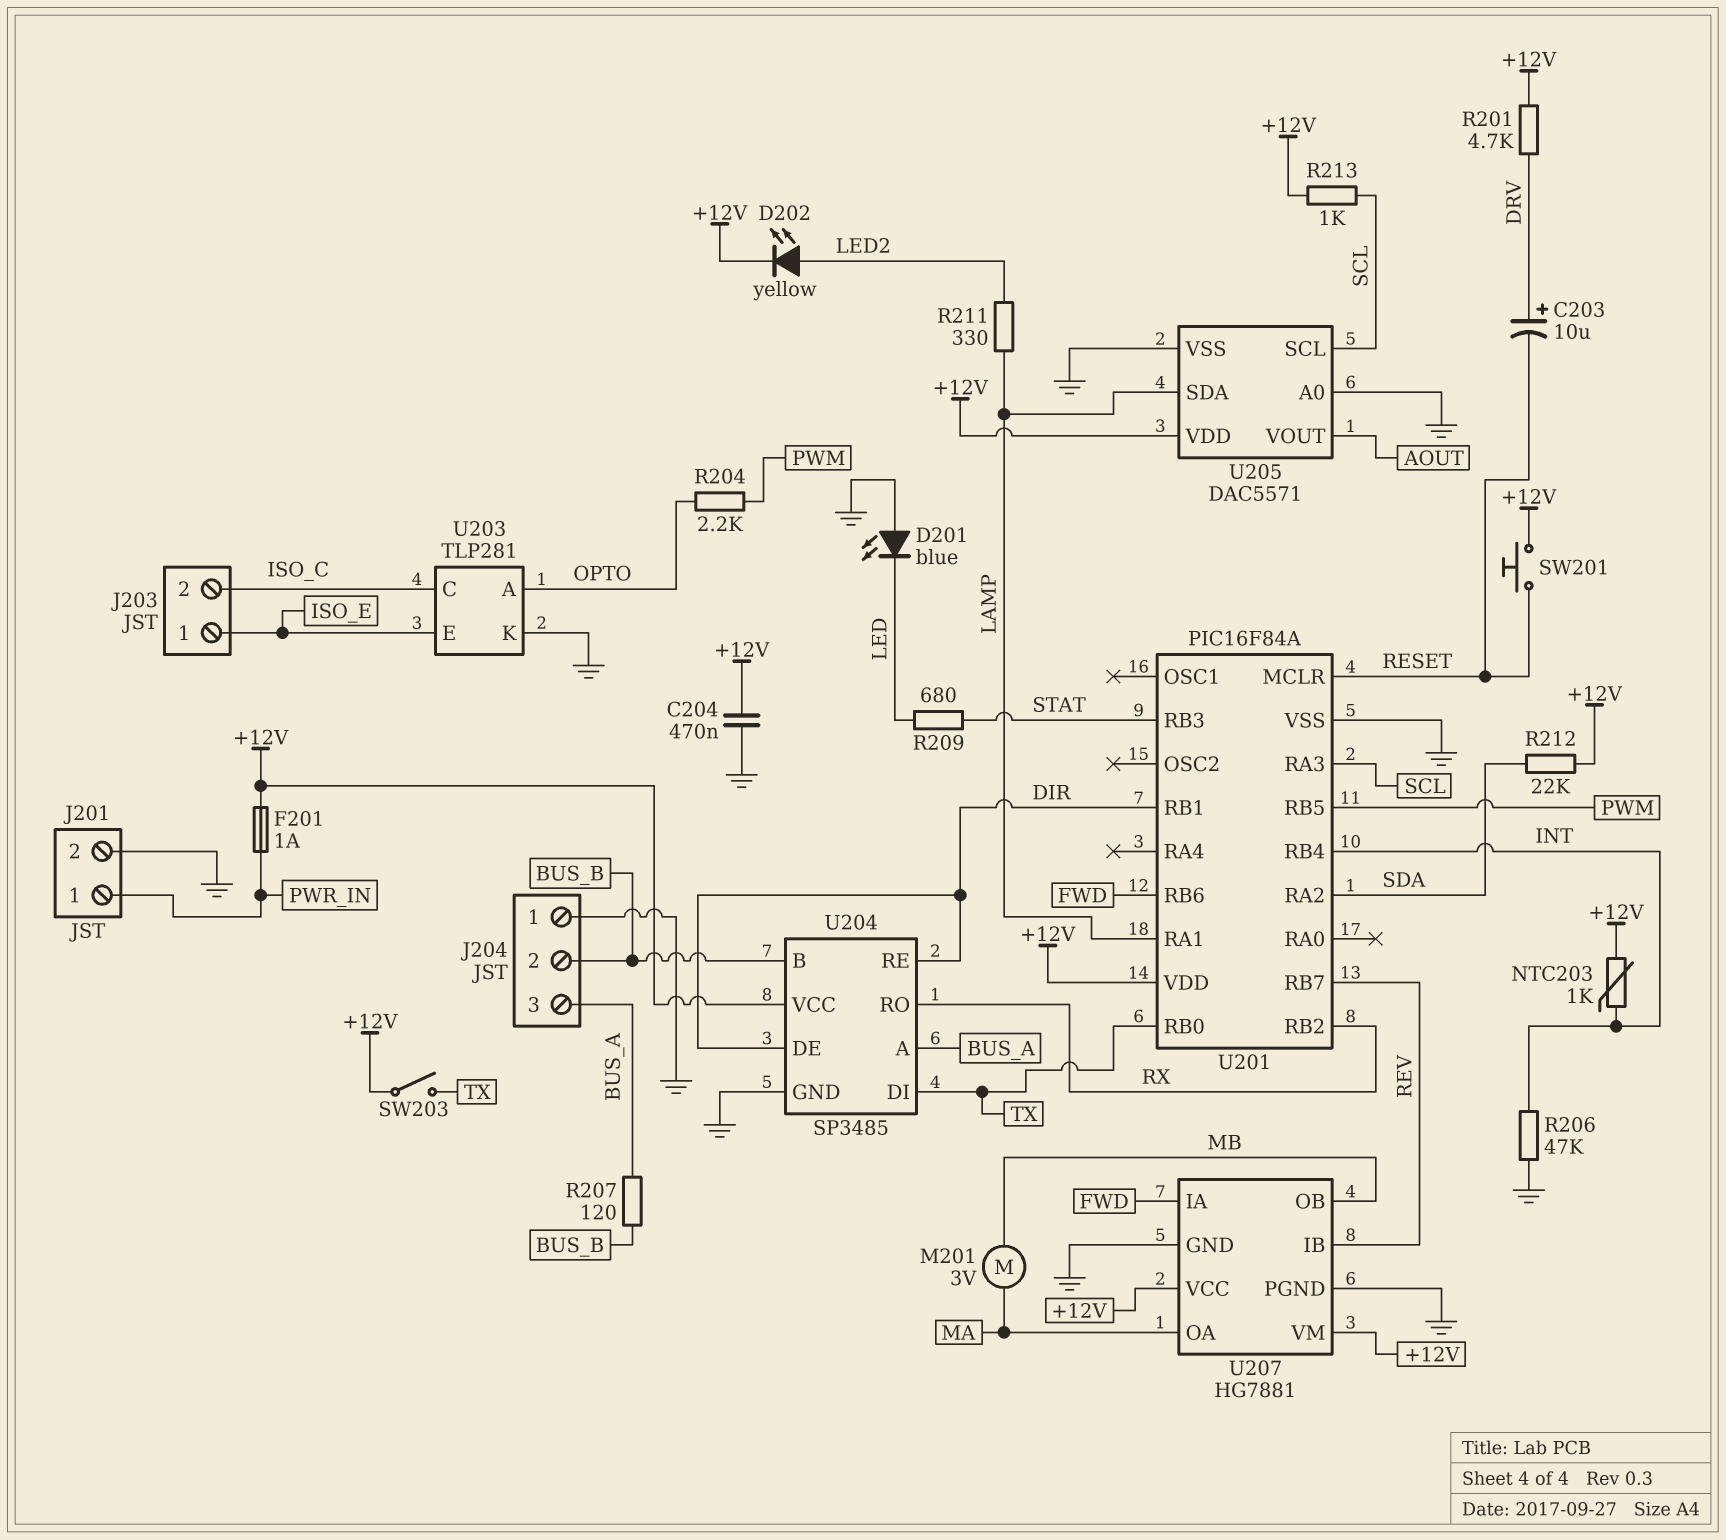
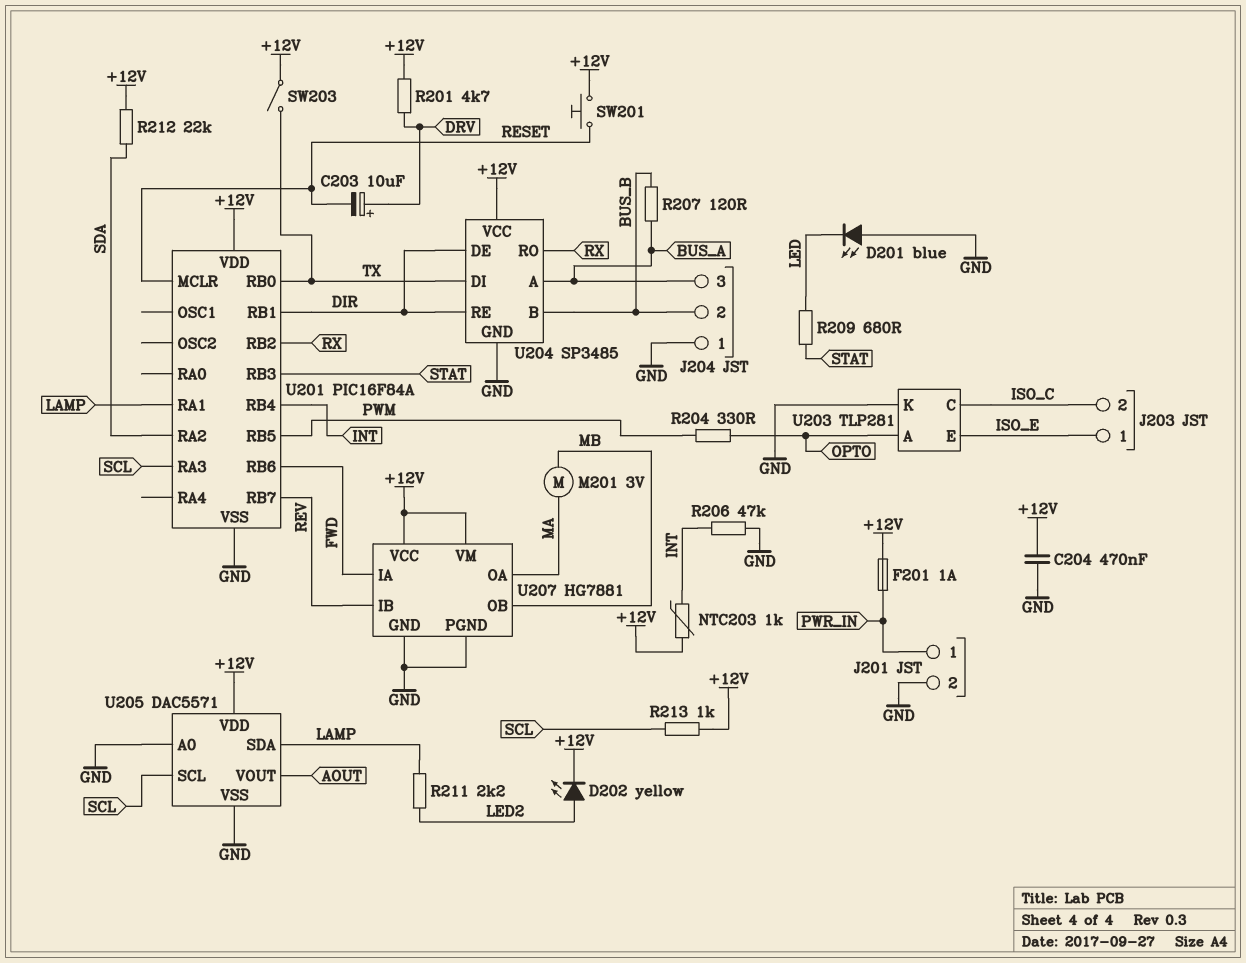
R204: 2.2k (OPTO, PWM) -> 330 (OPTO, PWM)
R211: 330 (LAMP, LED2) -> 2.2k (LAMP, LED2)

